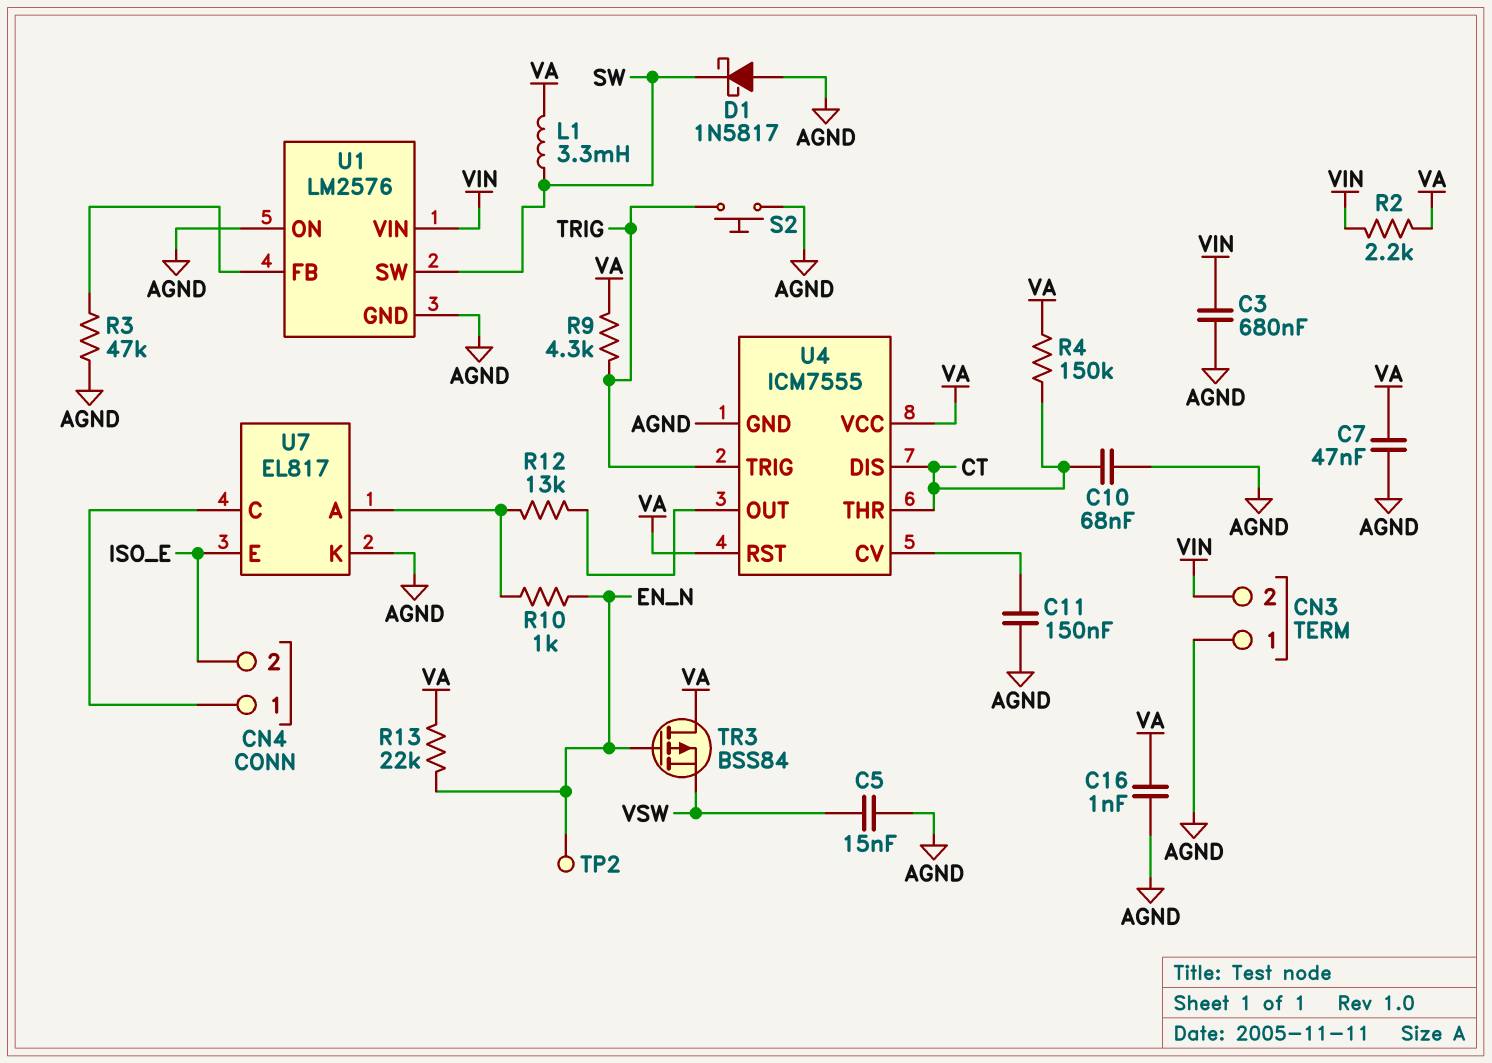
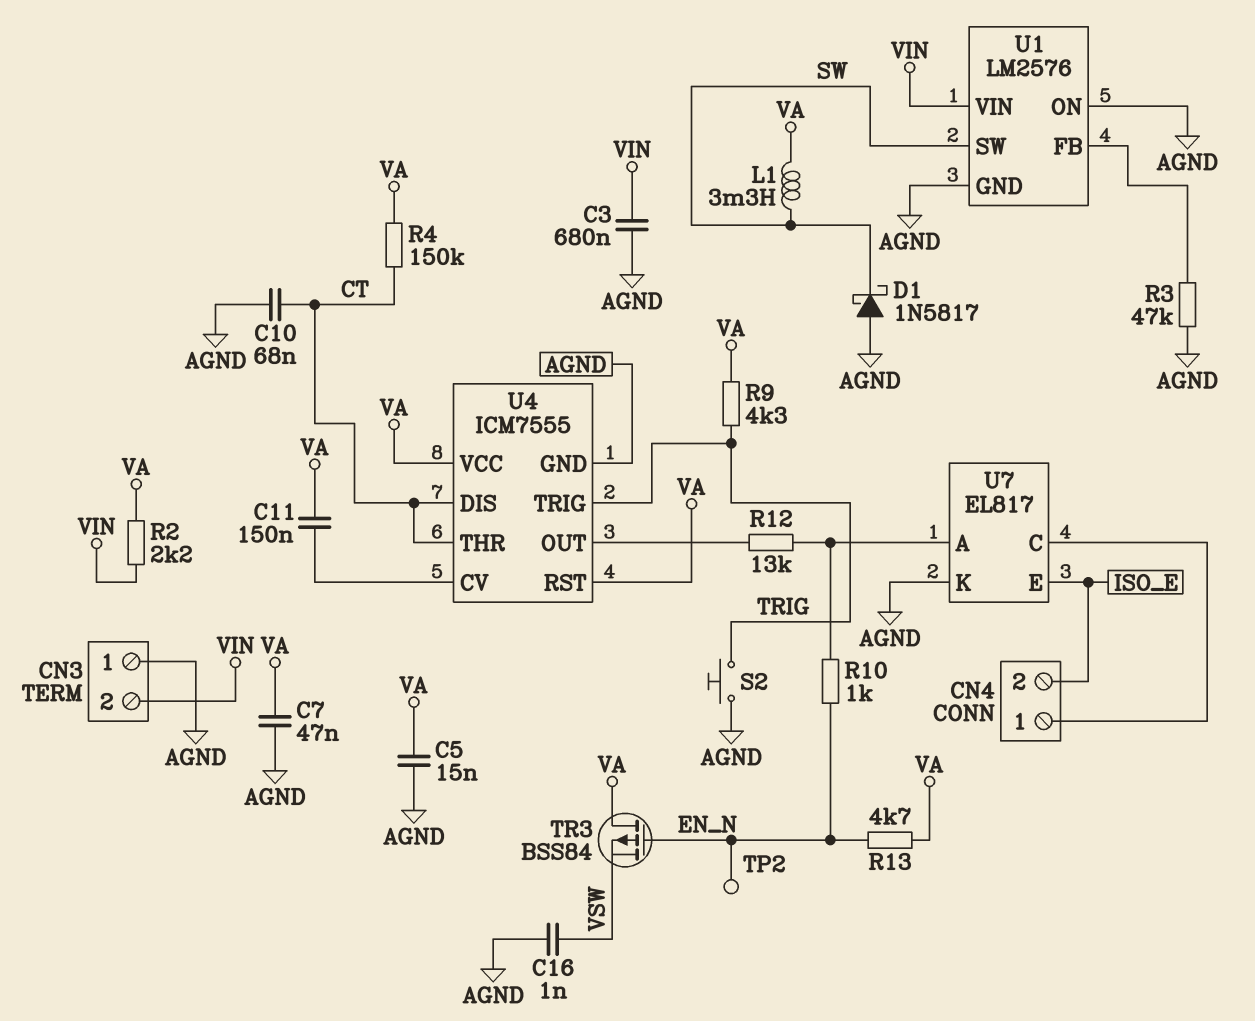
C5: 15nF (AGND, VSW) -> 15nF (AGND, VA)
C11: 150nF (AGND, U4/CV) -> 150nF (U4/CV, VA)
C16: 1nF (AGND, VA) -> 1nF (AGND, VSW)
R13: 22k (EN_N, VA) -> 4.7k (EN_N, VA)

